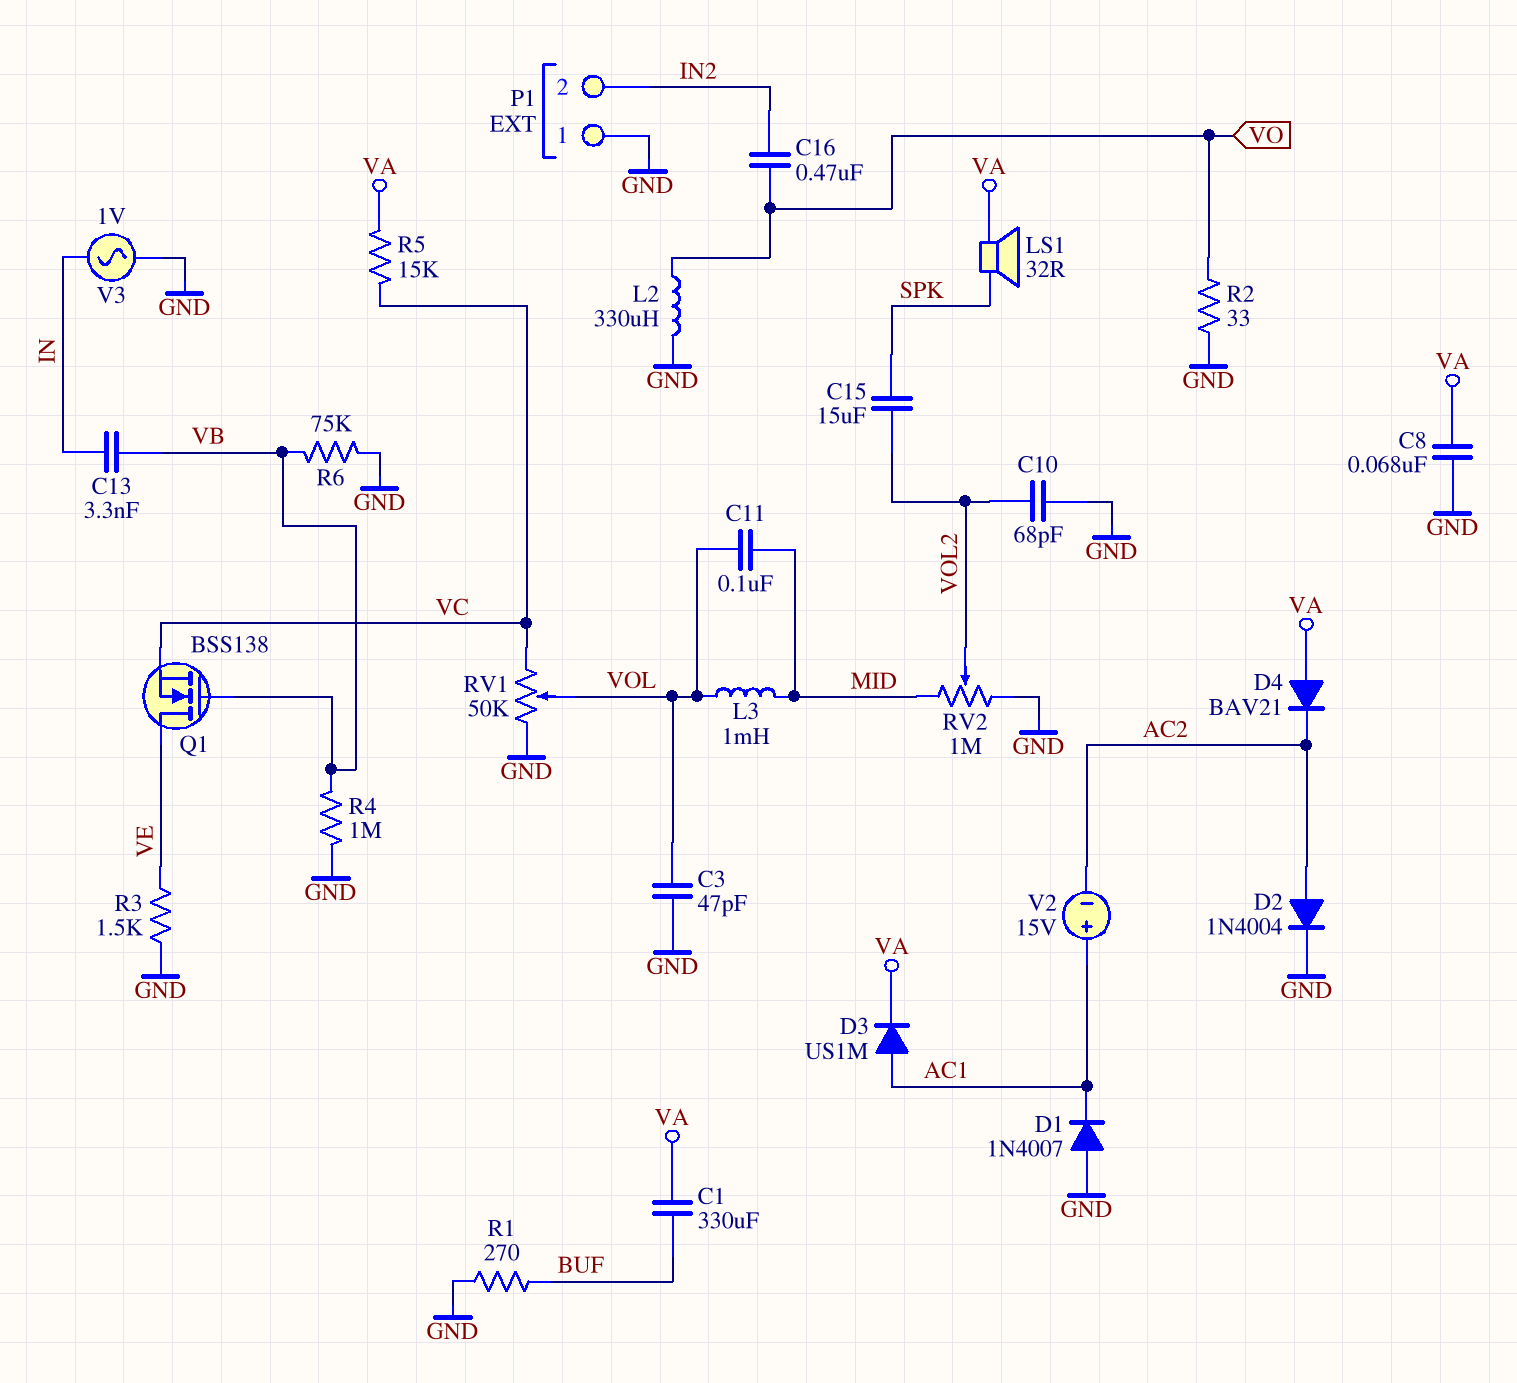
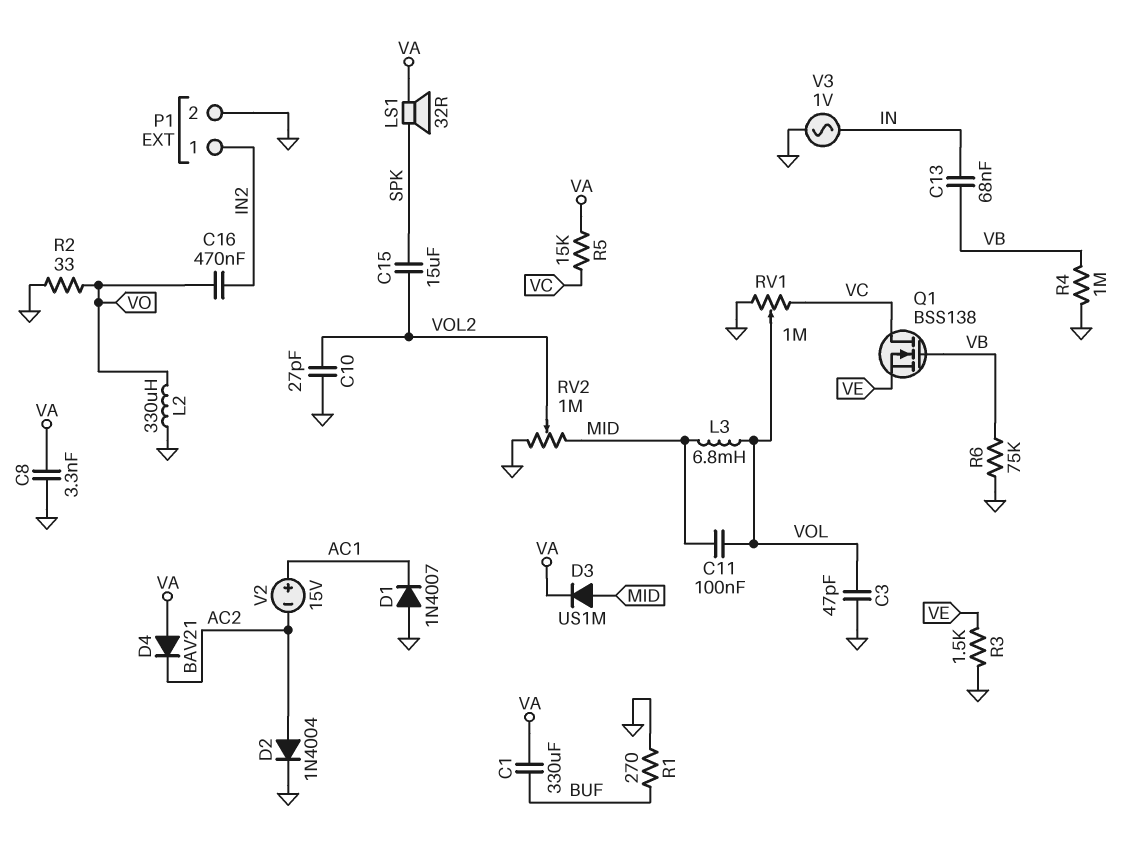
C8: 68nF (GND, VA) -> 3.3nF (GND, VA)
C10: 68pF (GND, VOL2) -> 27pF (GND, VOL2)
C13: 3.3nF (IN, VB) -> 68nF (IN, VB)
D3: diode US1M (A AC1, K VA) -> diode US1M (A MID, K VA)
L3: 1mH (MID, VOL) -> 6.8mH (MID, VOL)
P1 pin 1: GND -> IN2
P1 pin 2: IN2 -> GND
Q1: NMOS BSS138 (G VB, D VE, S VC) -> NMOS BSS138 (G VB, D VC, S VE)
RV1: 50k (GND, VC, wiper VOL) -> 1M (GND, VC, wiper VOL)

